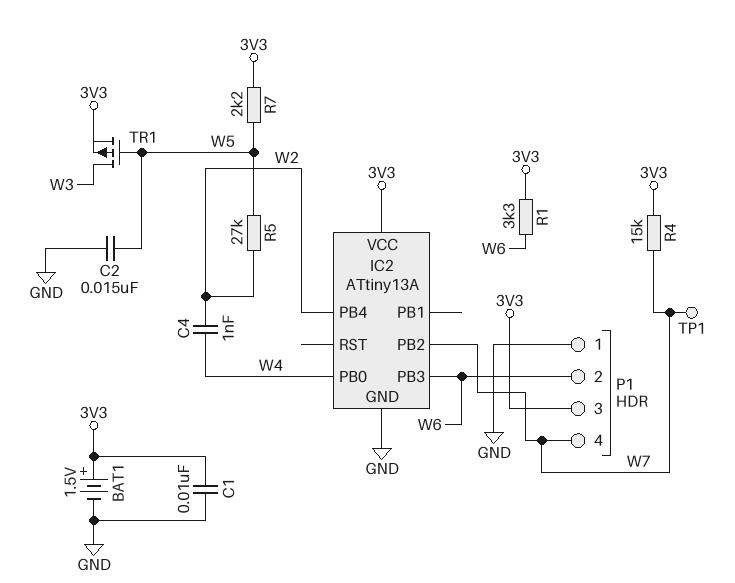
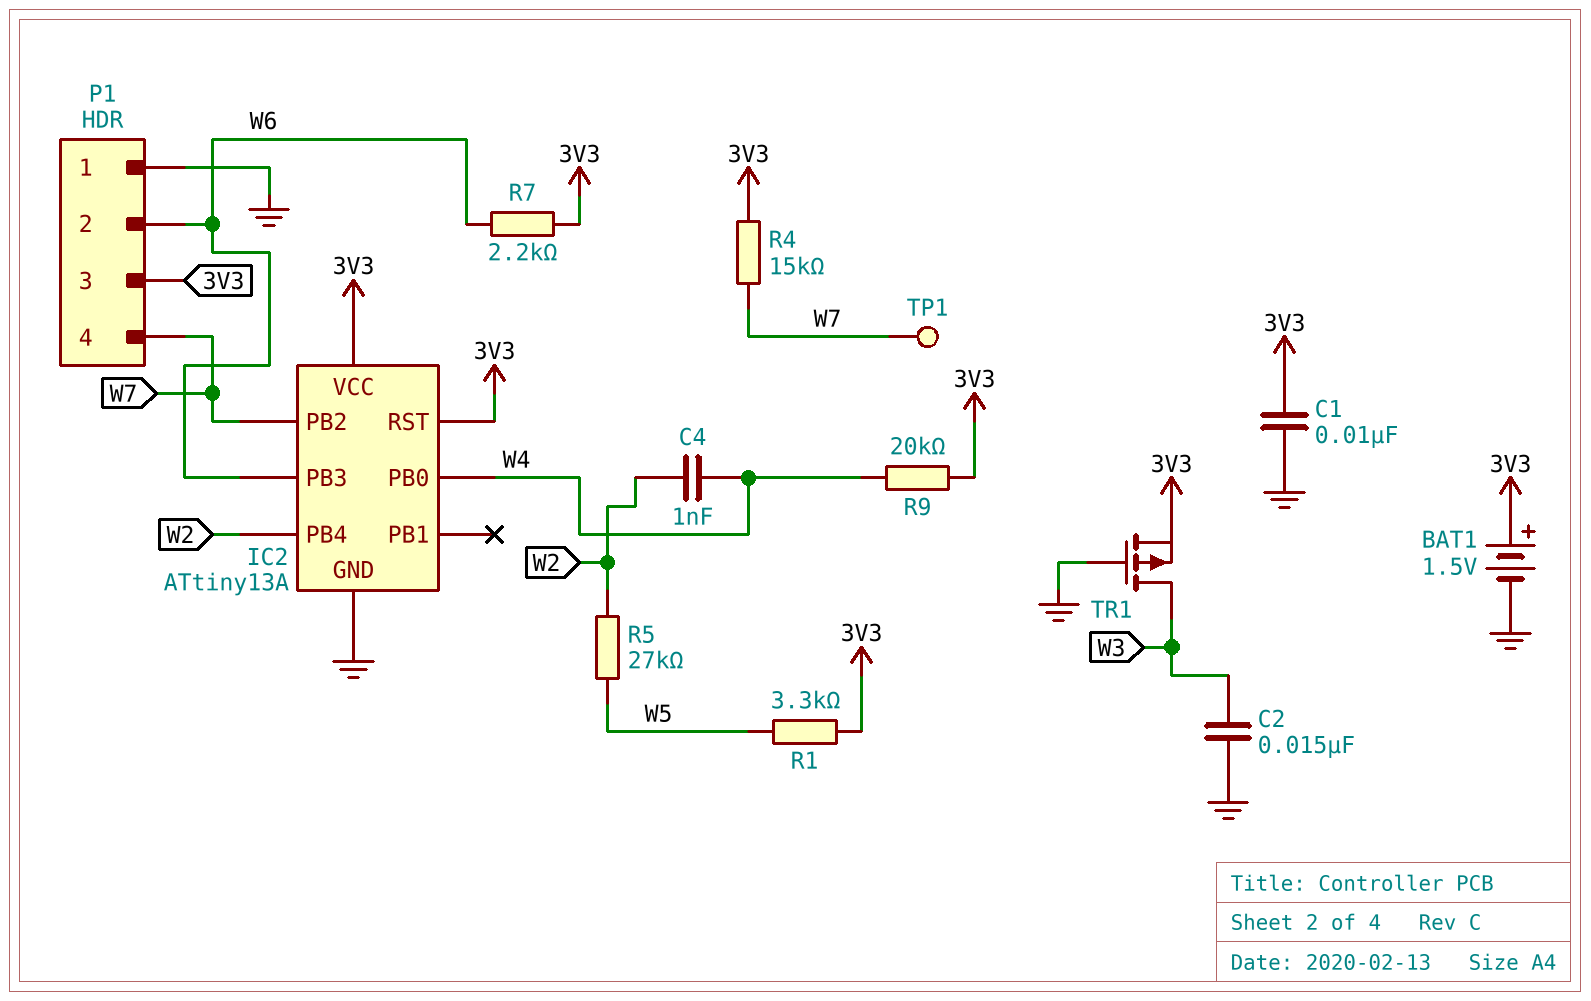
C2: 15nF (GND, W5) -> 15nF (GND, W3)
IC2 pin RST: none -> 3V3
R1: 3.3k (3V3, W6) -> 3.3k (3V3, W5)
R7: 2.2k (3V3, W5) -> 2.2k (3V3, W6)
R9: none -> 20k (3V3, W4)
TR1: PMOS (G W5, D W3, S 3V3) -> PMOS (G GND, D W3, S 3V3)

